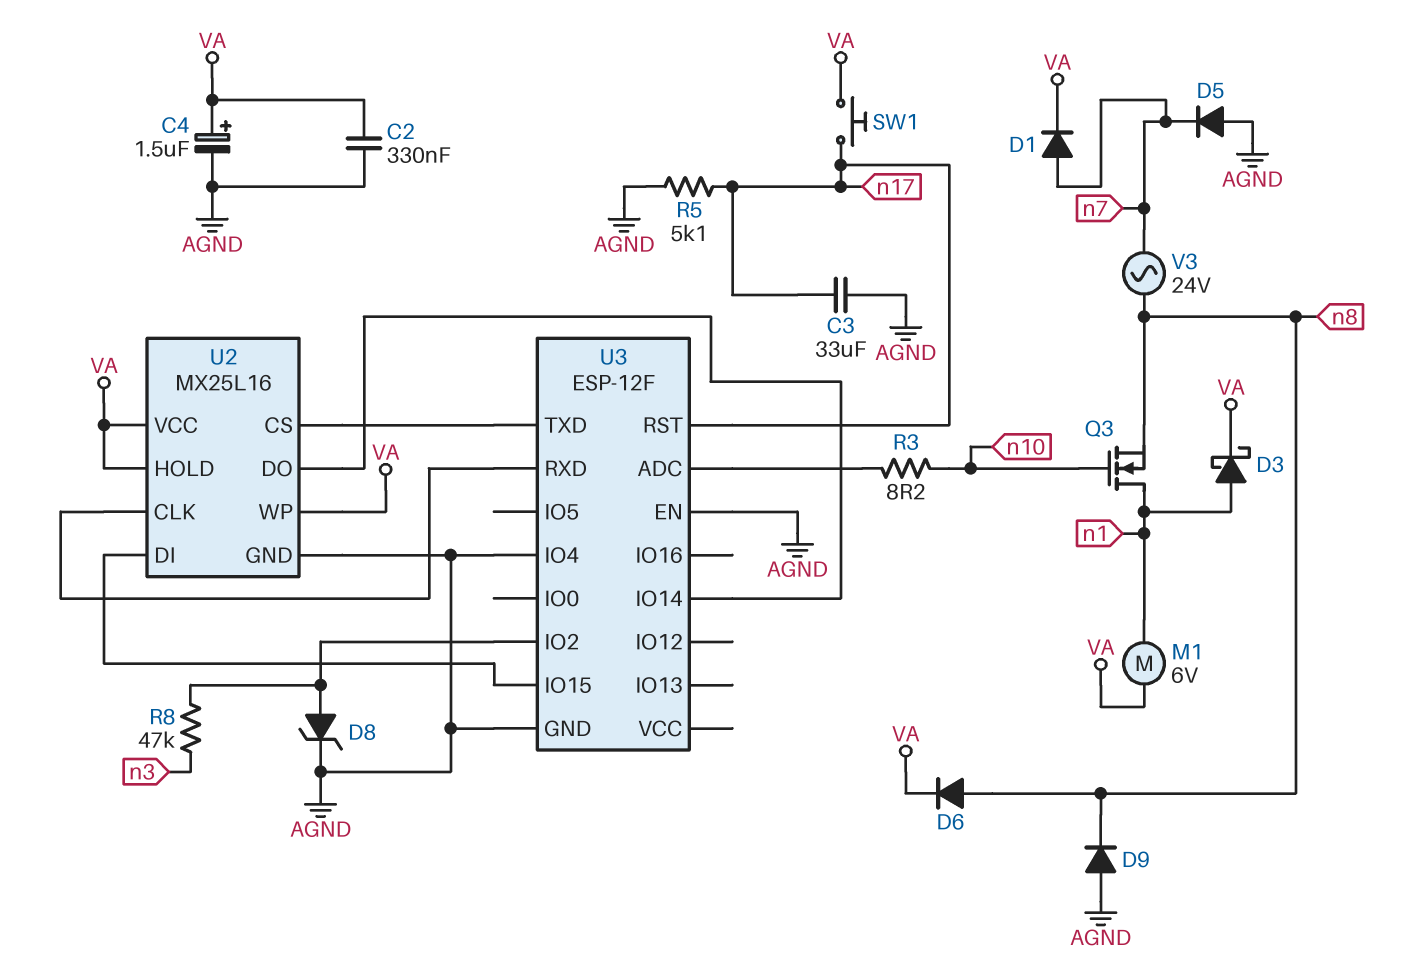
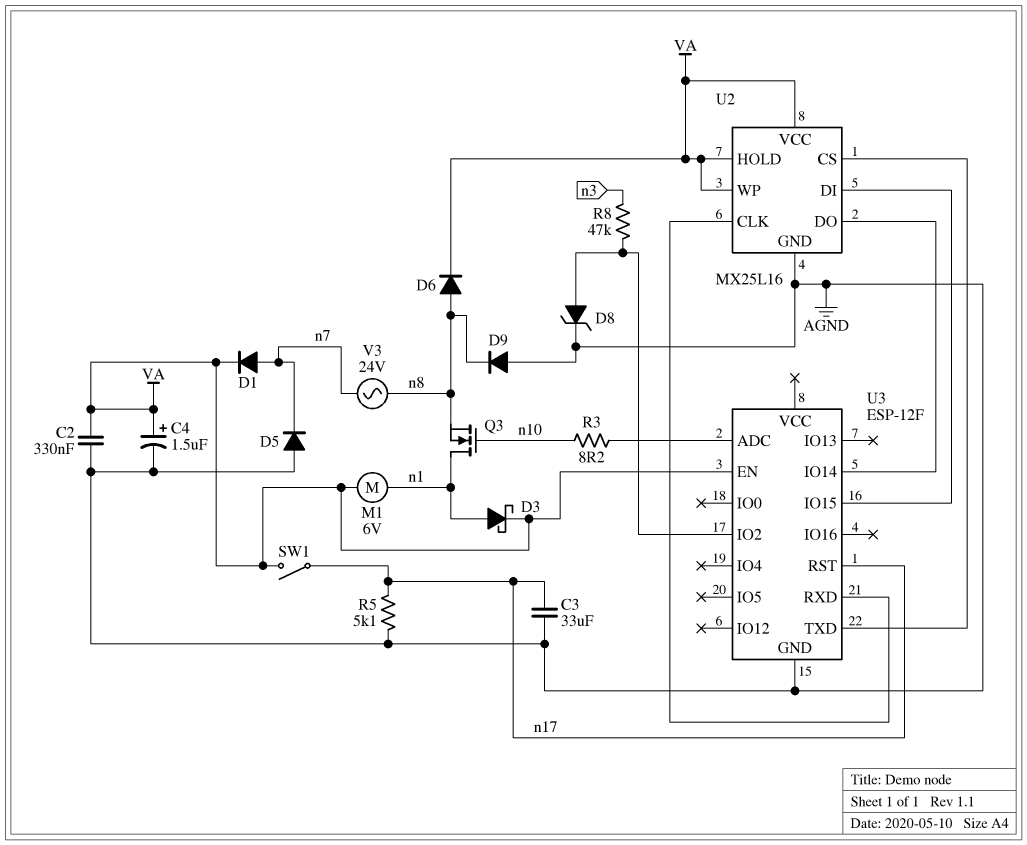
SW1: button (VA, n17) -> switch (VA, n17)
U3 pin EN: AGND -> VA
U3 pin IO4: AGND -> none

